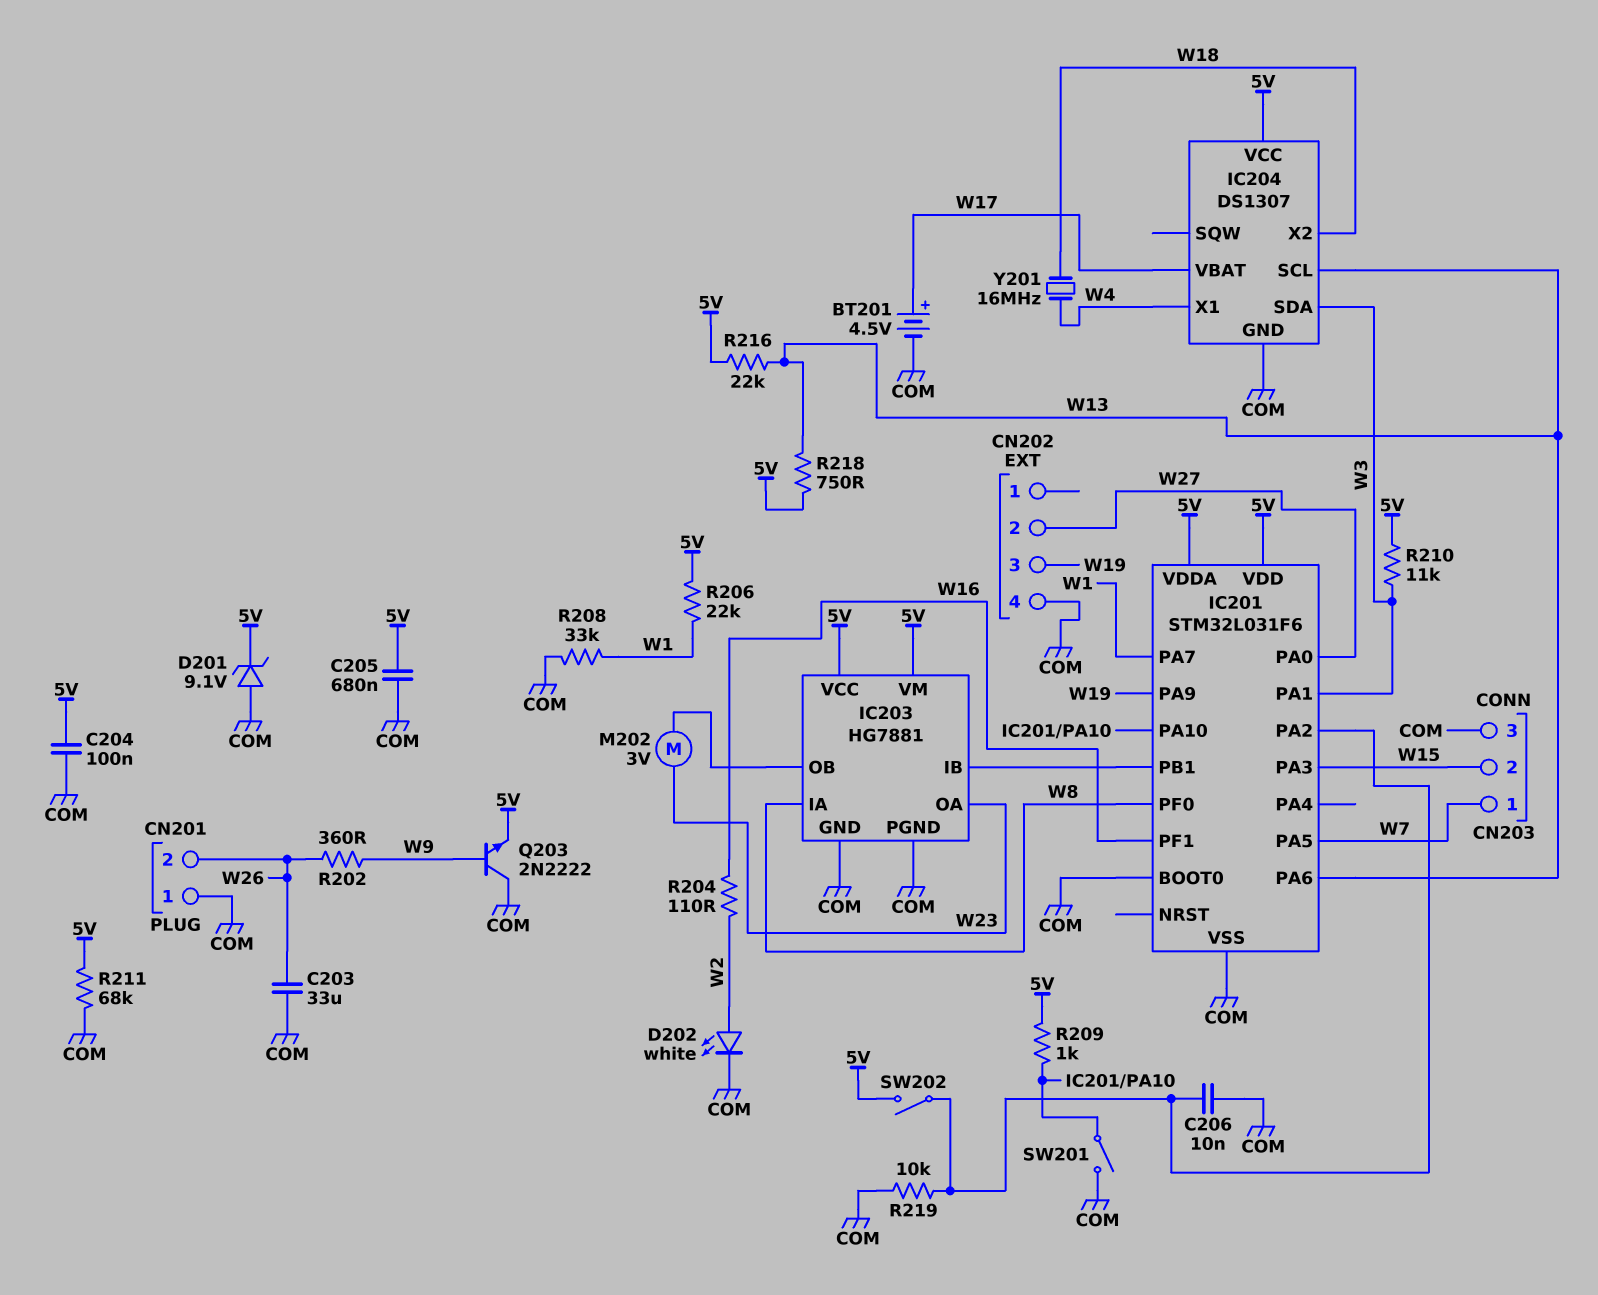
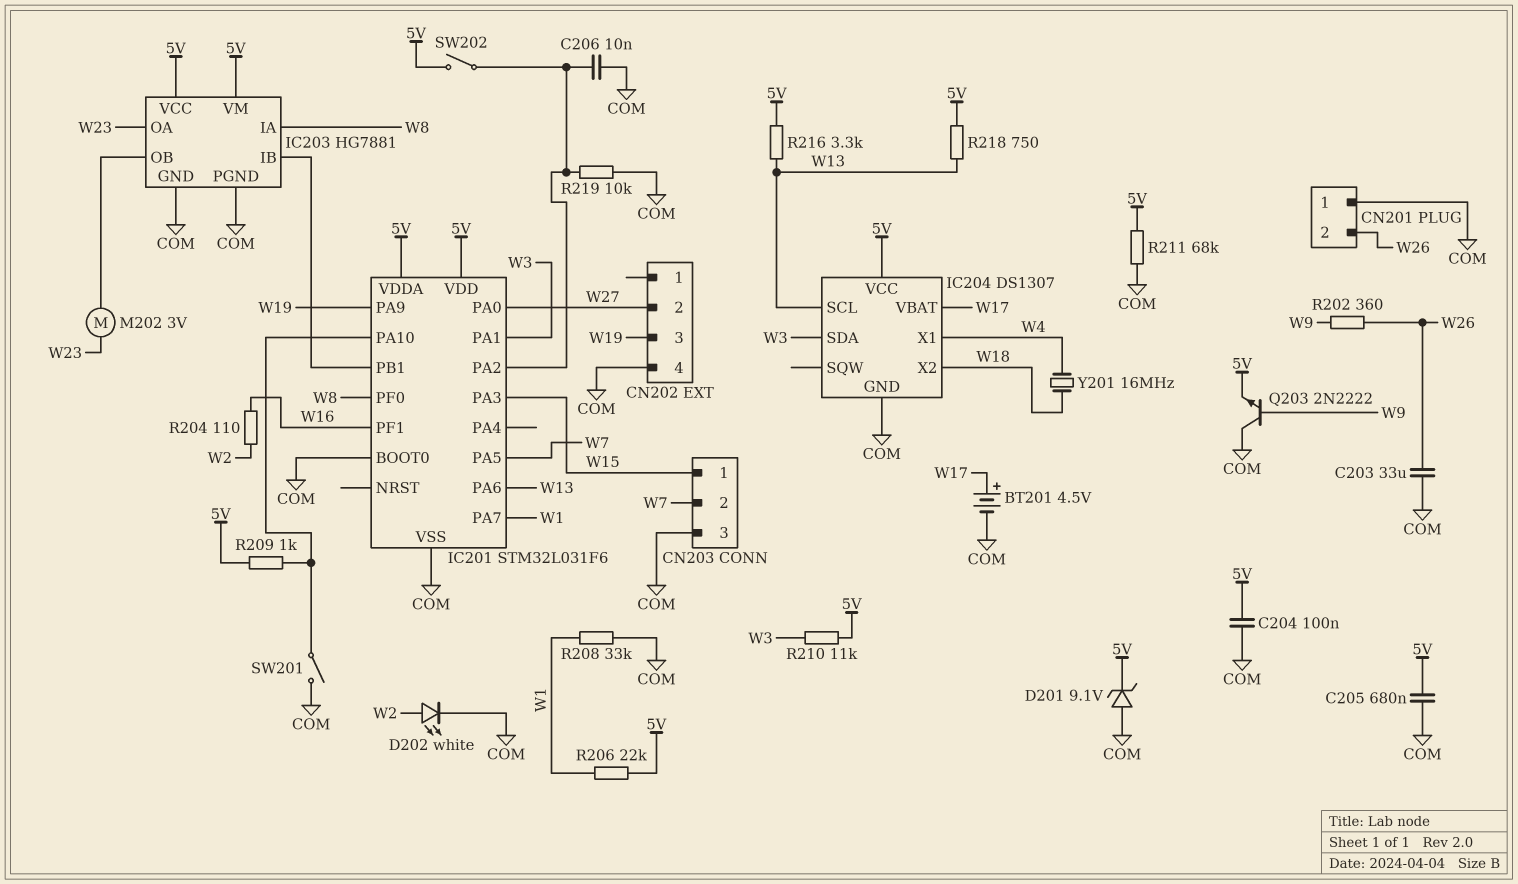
CN203 pin 1: W7 -> W15
CN203 pin 2: W15 -> W7
R216: 22k (5V, W13) -> 3.3k (5V, W13)

